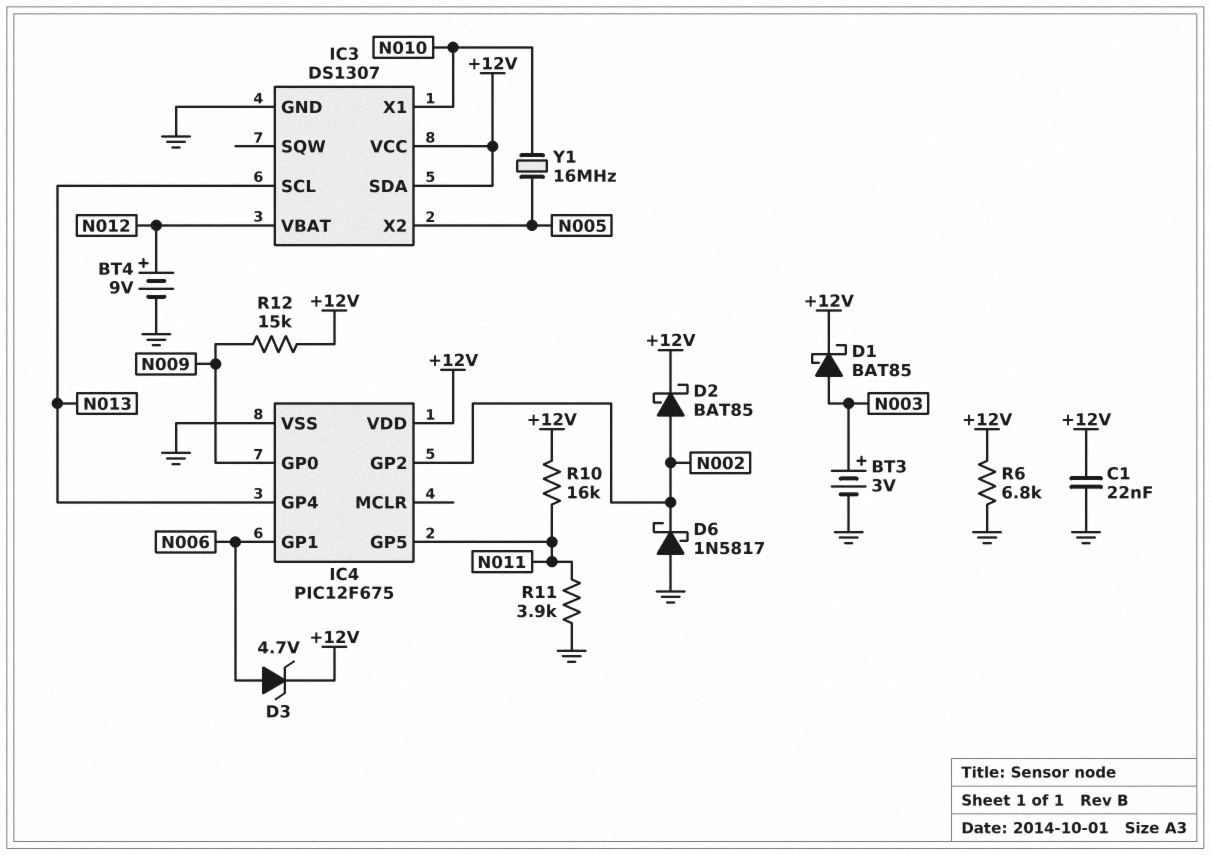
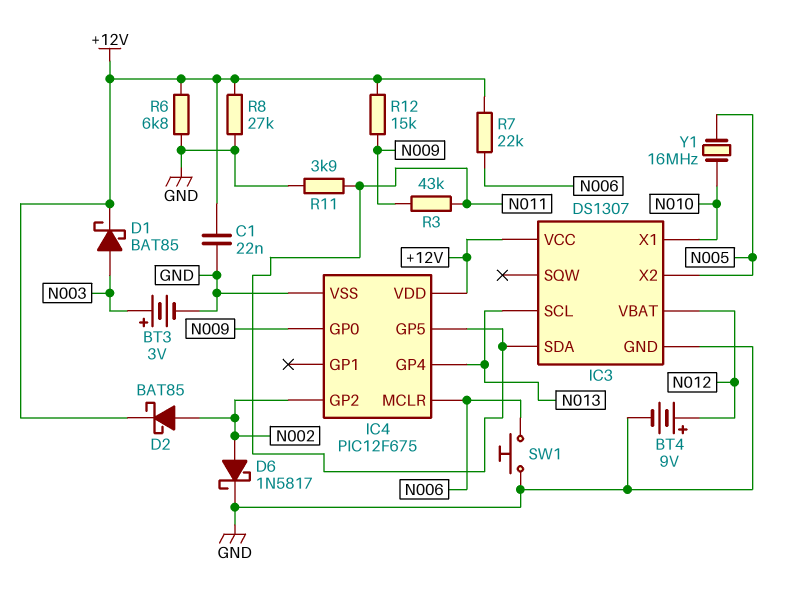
D3: zener 4.7V (A N006, K +12V) -> none
D6: schottky 1N5817 (A GND, K N002) -> schottky 1N5817 (A N002, K GND)
IC3 pin SDA: +12V -> N011
IC4 pin GP1: N006 -> none
IC4 pin MCLR: none -> N006
R3: none -> 43k (N009, N011)
R7: none -> 22k (+12V, N006)
R8: none -> 27k (+12V, GND)
R10: 16k (+12V, N011) -> none
SW1: none -> button (GND, N006)

